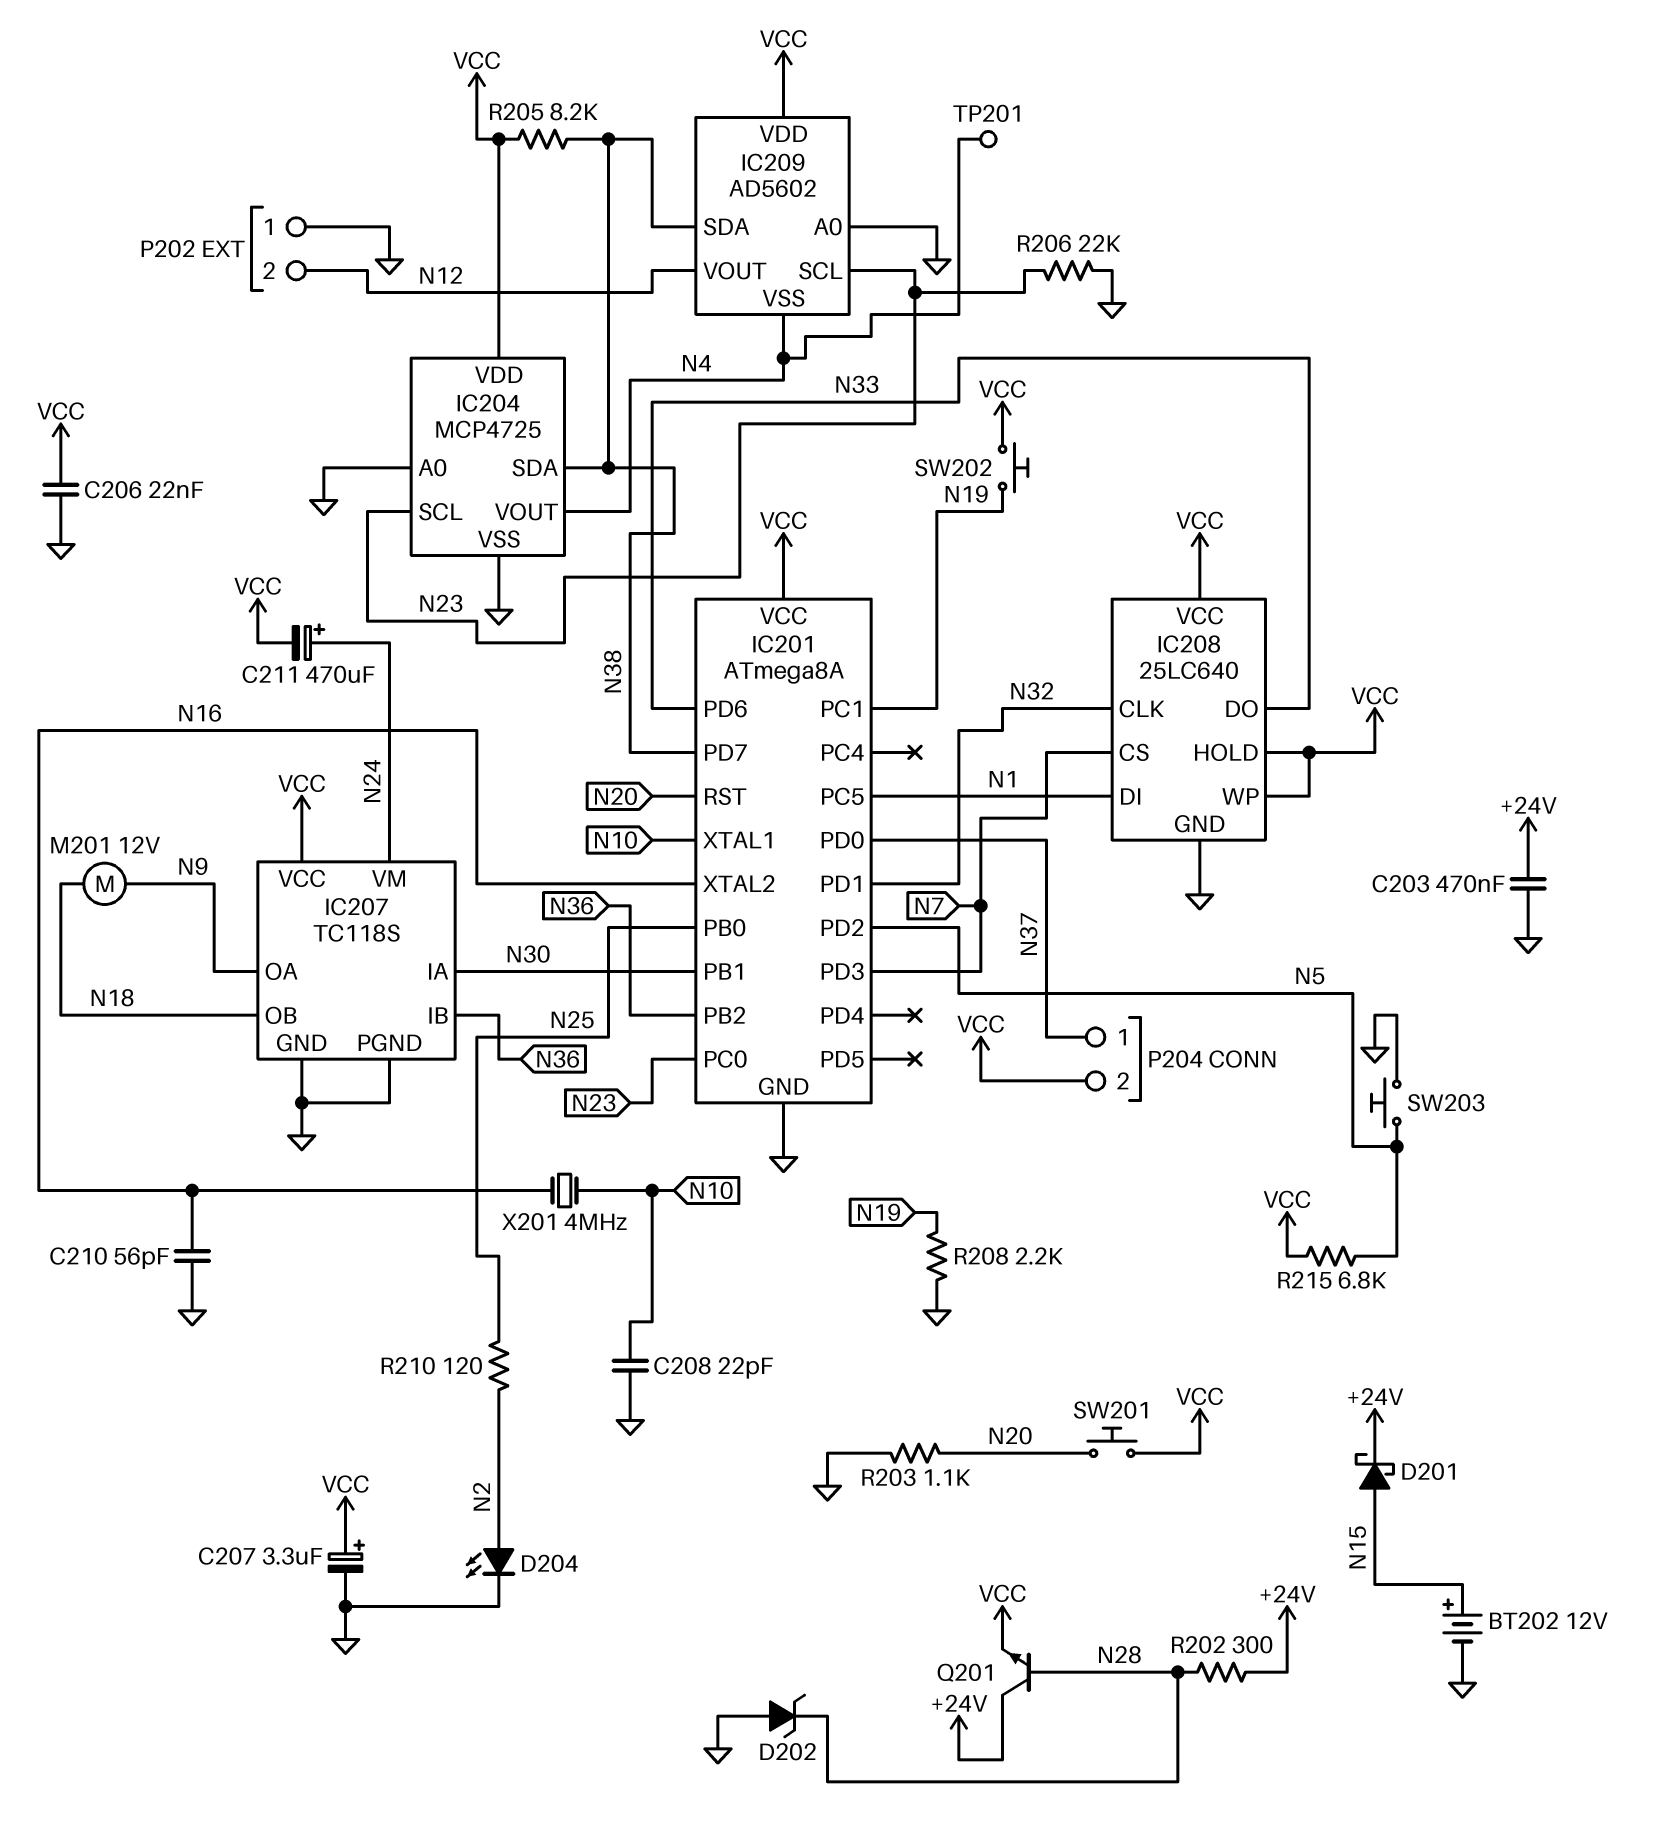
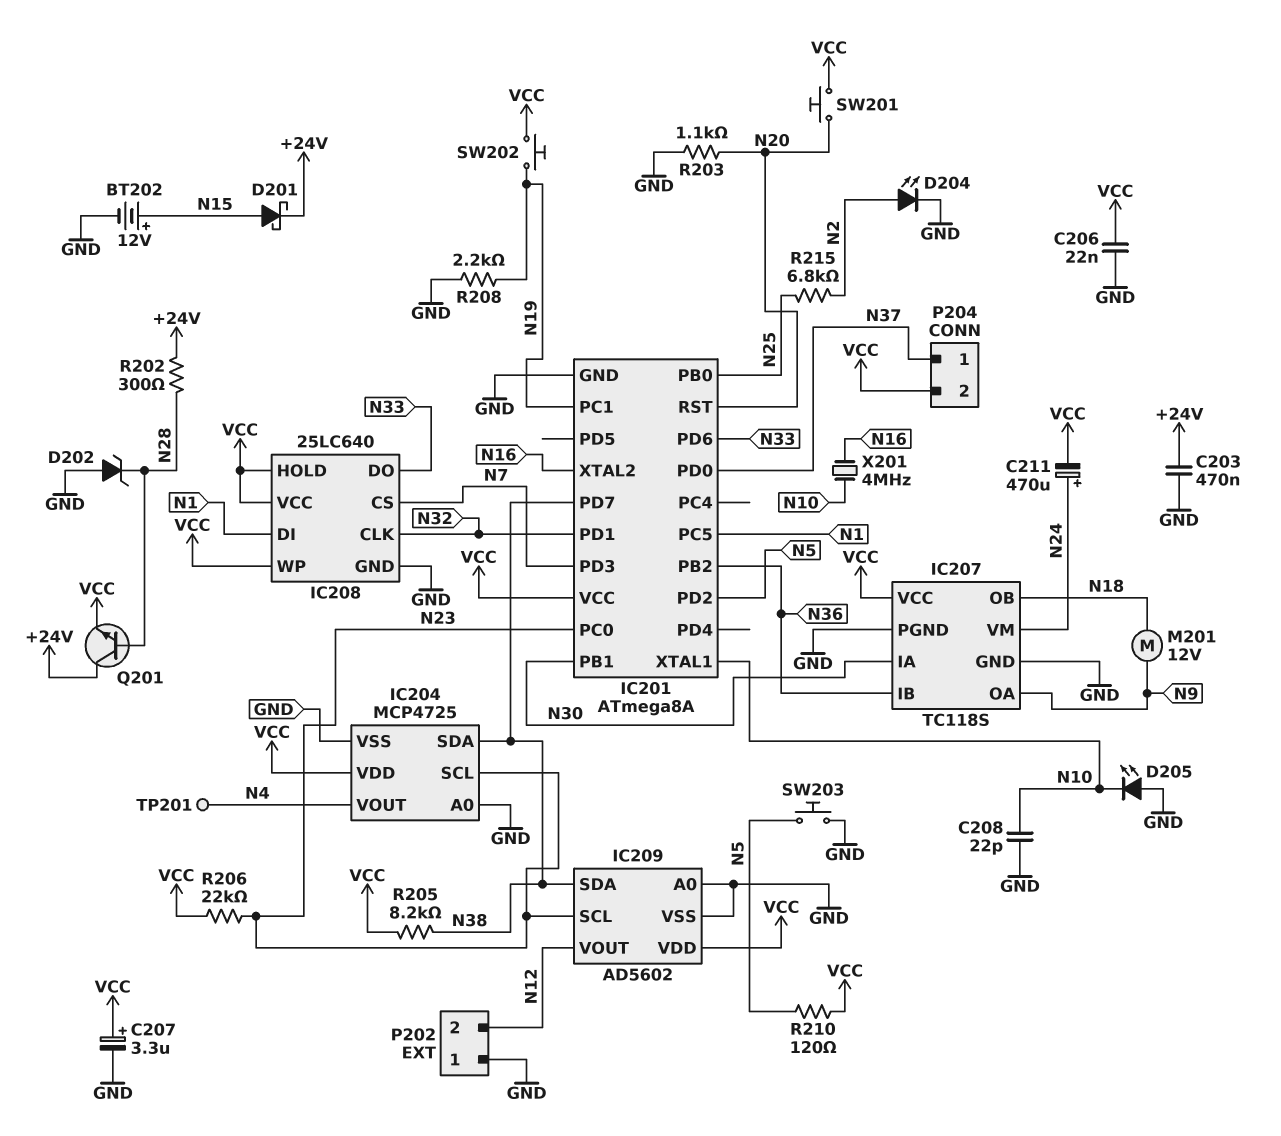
C210: 56pF (GND, N16) -> none
D205: none -> LED (A GND, K N10)
IC209 pin VSS: N4 -> GND
R206: 22k (GND, N23) -> 22k (N23, VCC)
R210: 120 (N2, N25) -> 120 (N5, VCC)
R215: 6.8k (N5, VCC) -> 6.8k (N2, N25)

